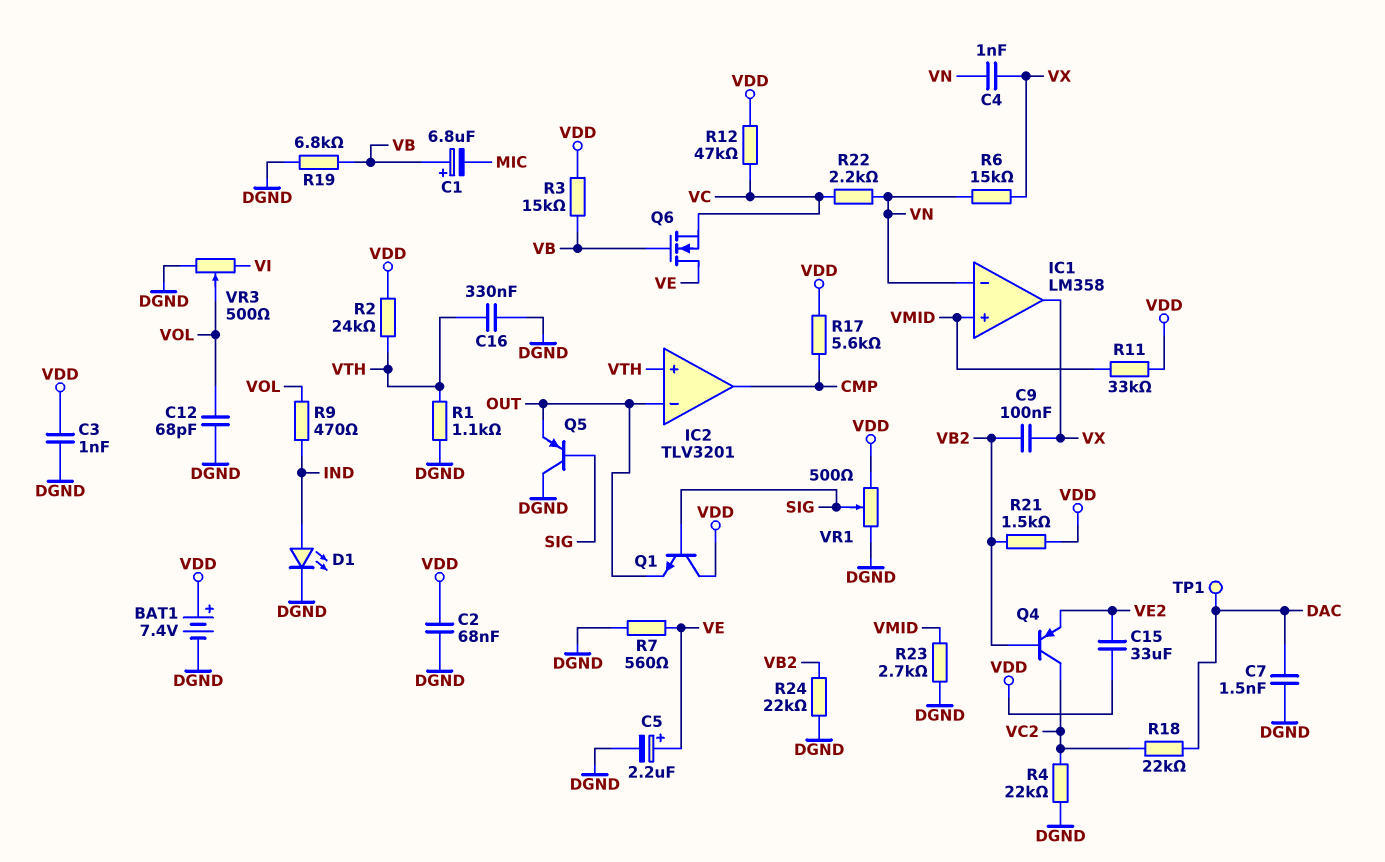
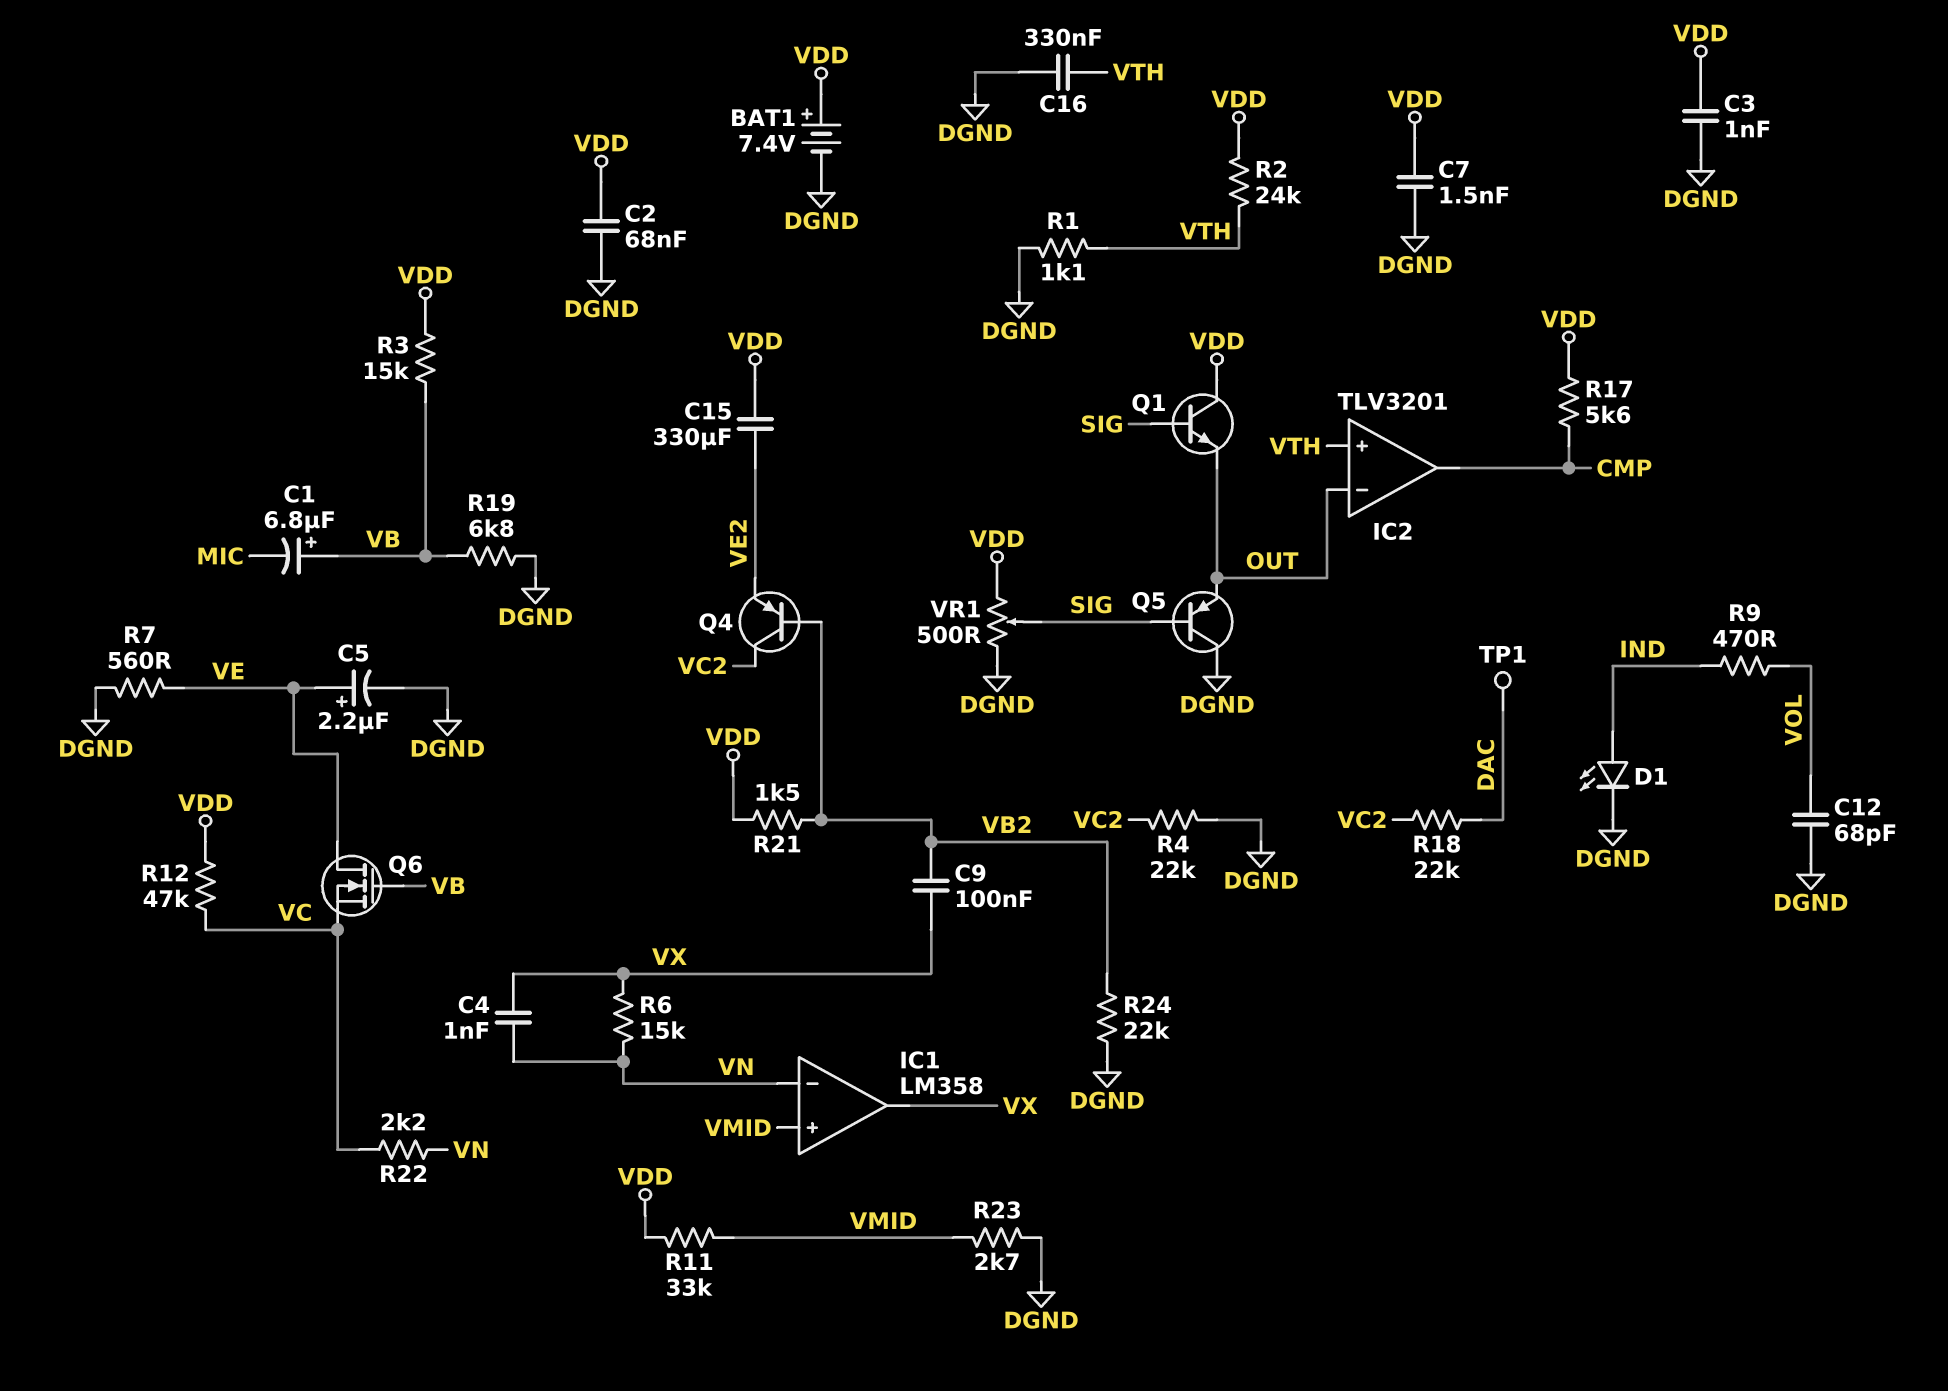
C7: 1.5nF (DAC, DGND) -> 1.5nF (DGND, VDD)
C15: 33uF (VDD, VE2) -> 330uF (VDD, VE2)
VR3: 500 (DGND, VI, wiper VOL) -> none

